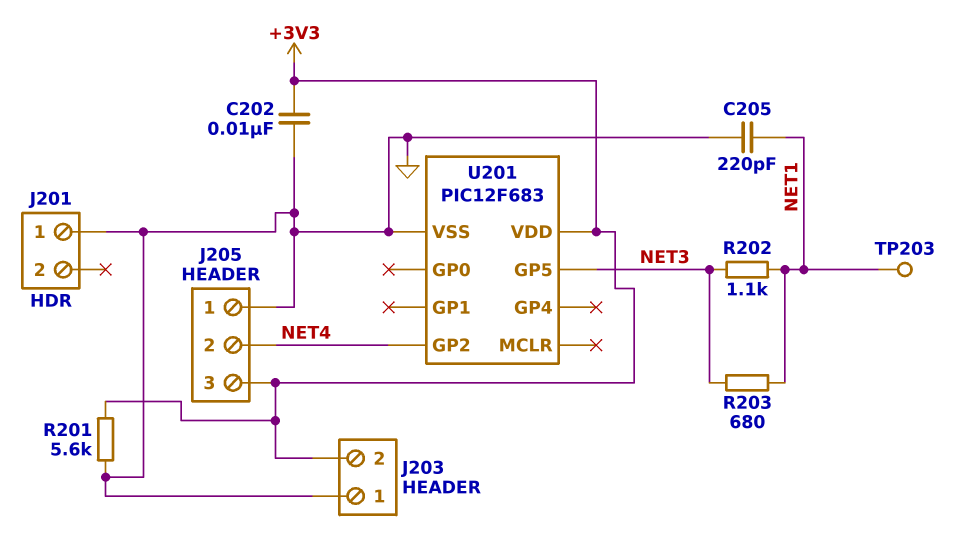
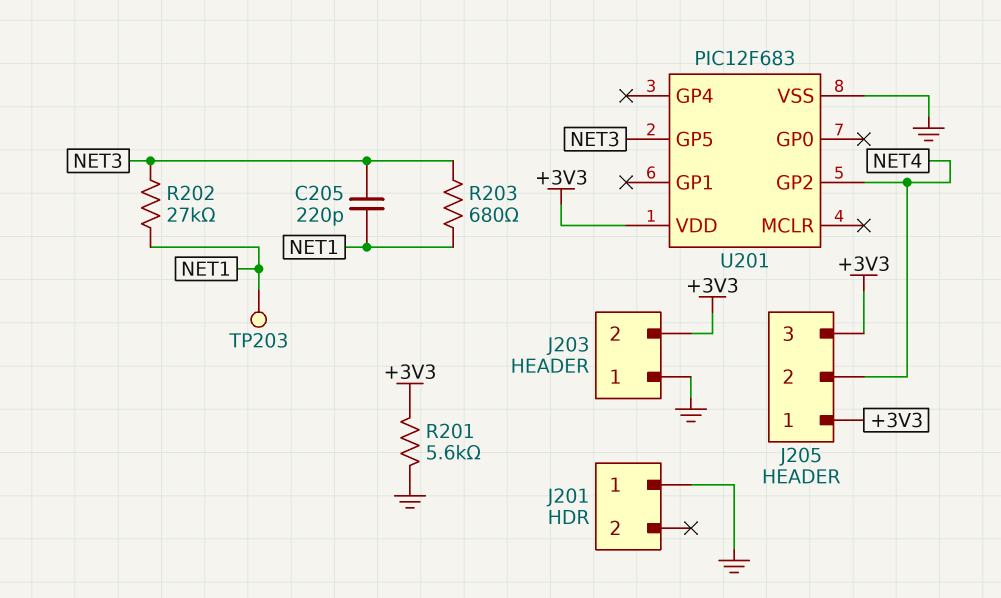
C202: 10nF (+3V3, GND) -> none
C205: 220pF (GND, NET1) -> 220pF (NET1, NET3)
J205 pin 1: GND -> +3V3
R202: 1.1k (NET1, NET3) -> 27k (NET1, NET3)

